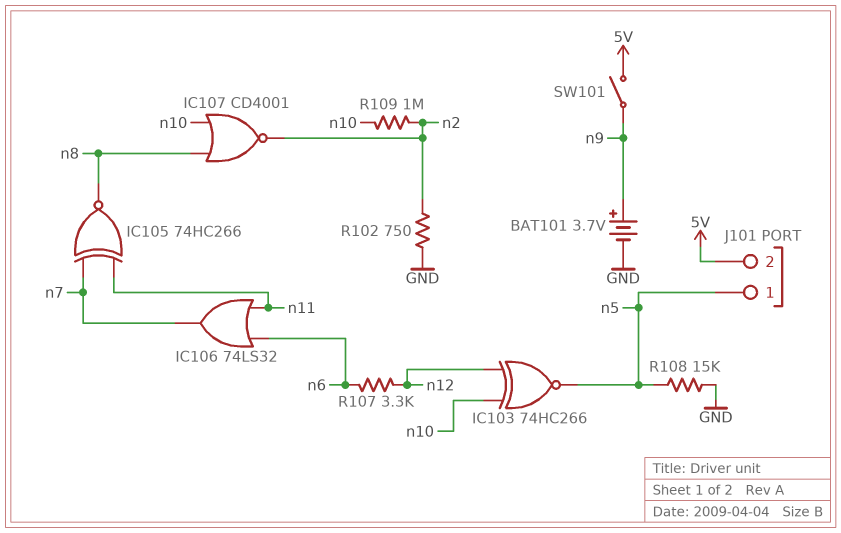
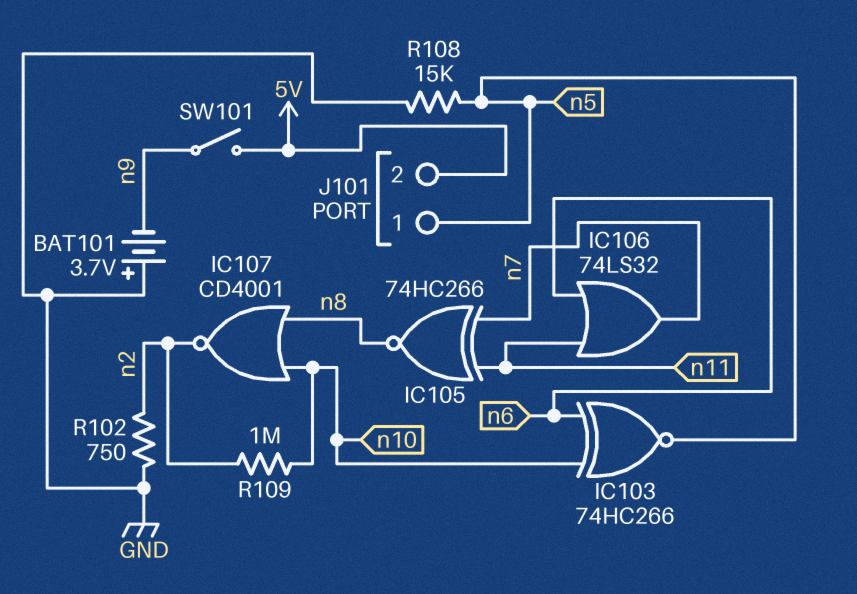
BAT101: 3.7V (plus n9, minus GND) -> 3.7V (plus GND, minus n9)
IC103: XNOR 74HC266 (in n10, in n12, out n5) -> XNOR 74HC266 (in n6, in n10, out n5)
R107: 3.3k (n6, n12) -> none

